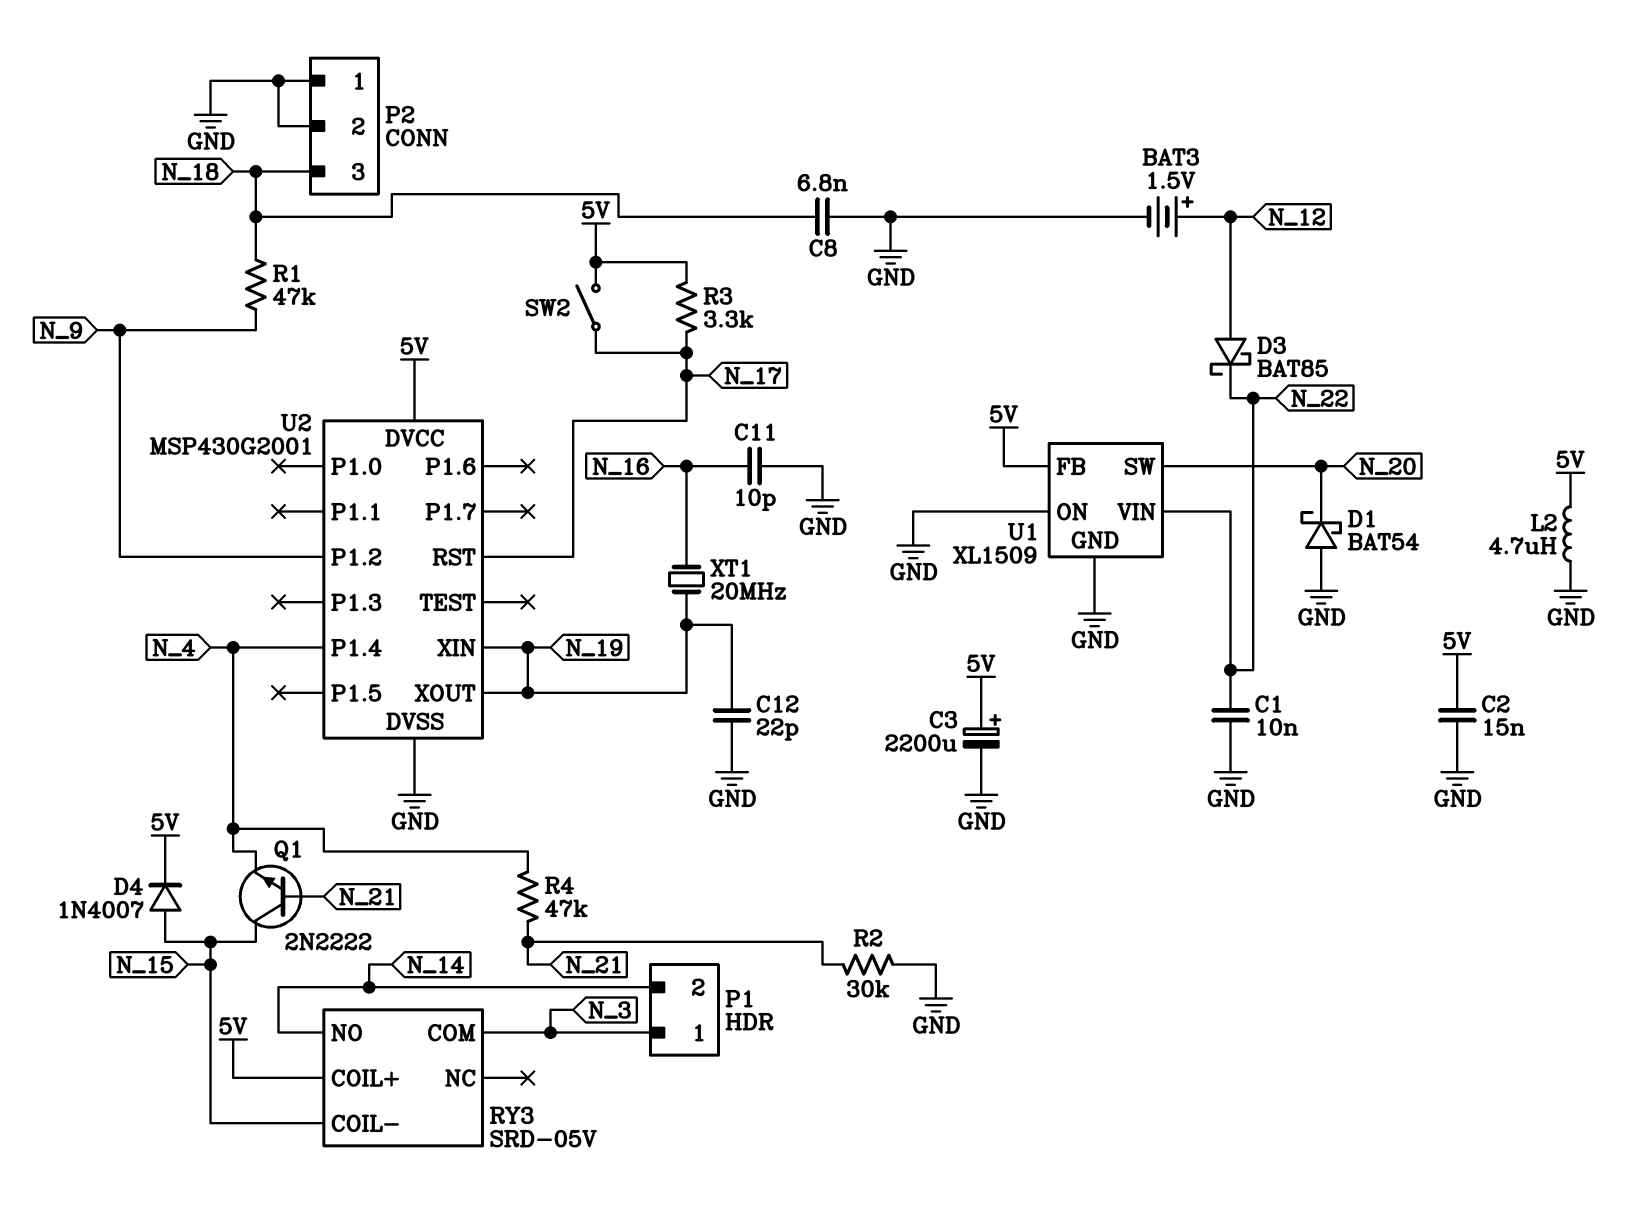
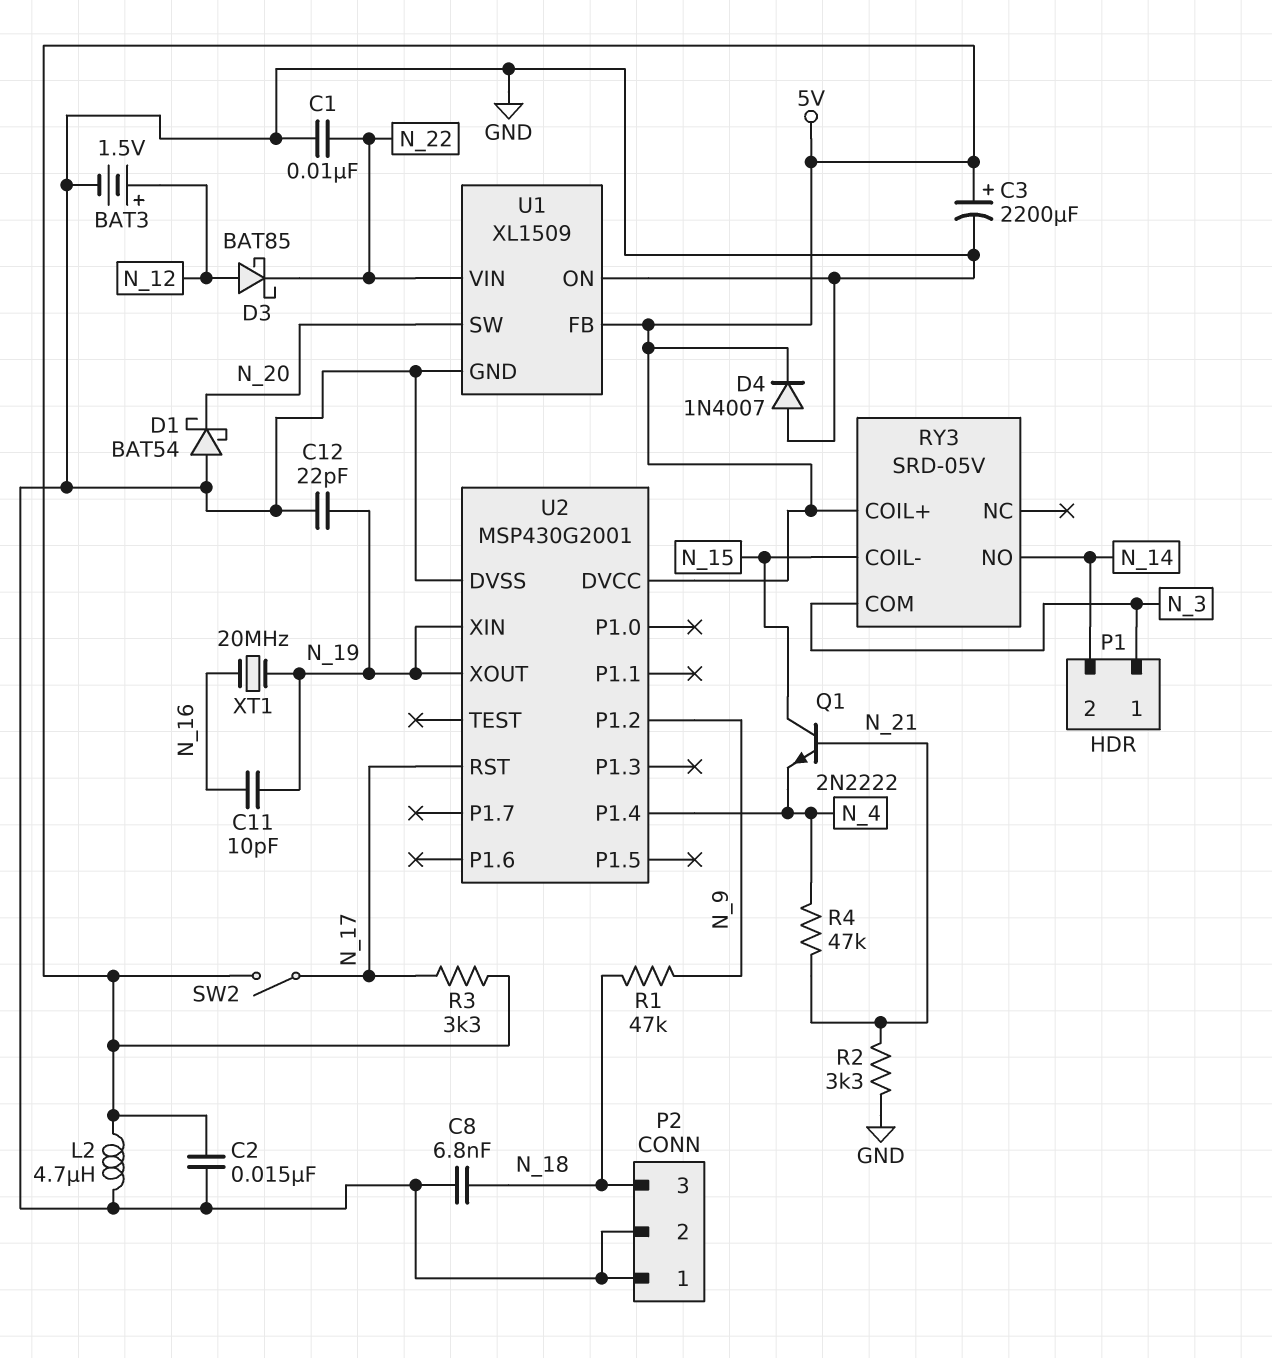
C11: 10pF (GND, N_16) -> 10pF (N_16, N_19)
D4: diode 1N4007 (A N_15, K 5V) -> diode 1N4007 (A GND, K 5V)
R2: 30k (GND, N_21) -> 3.3k (GND, N_21)

